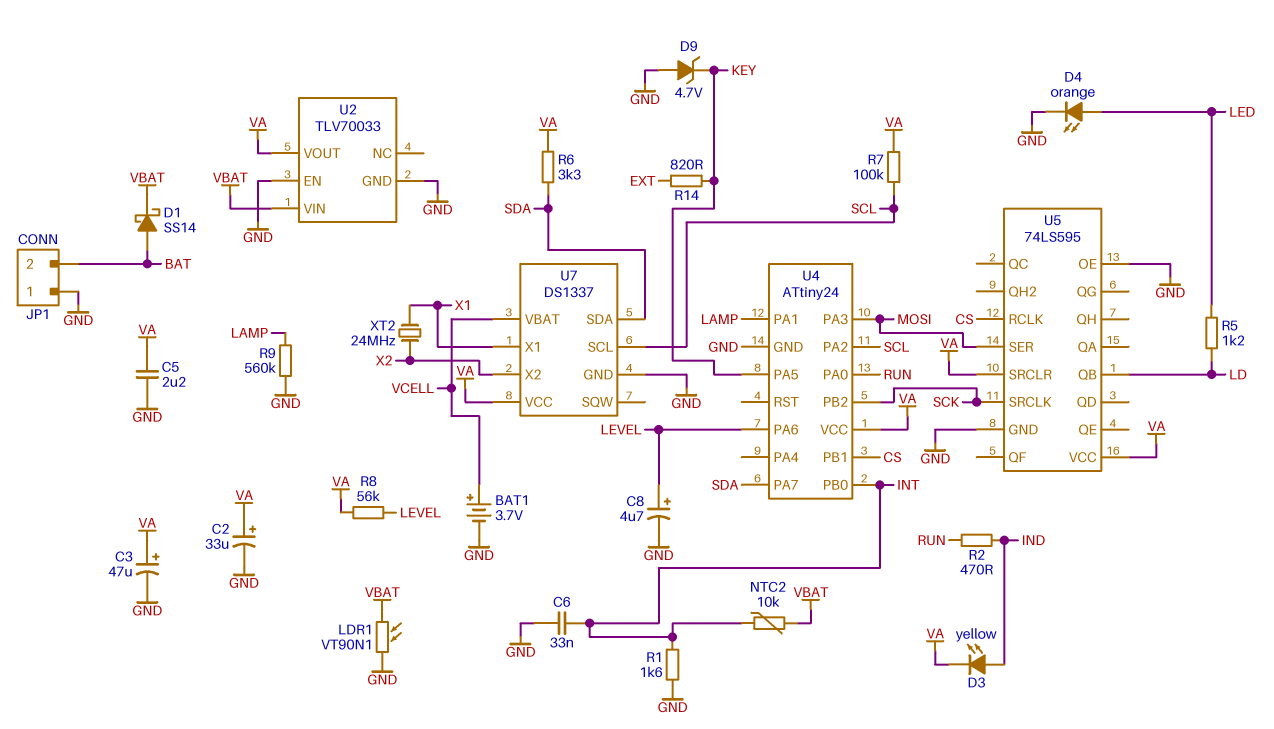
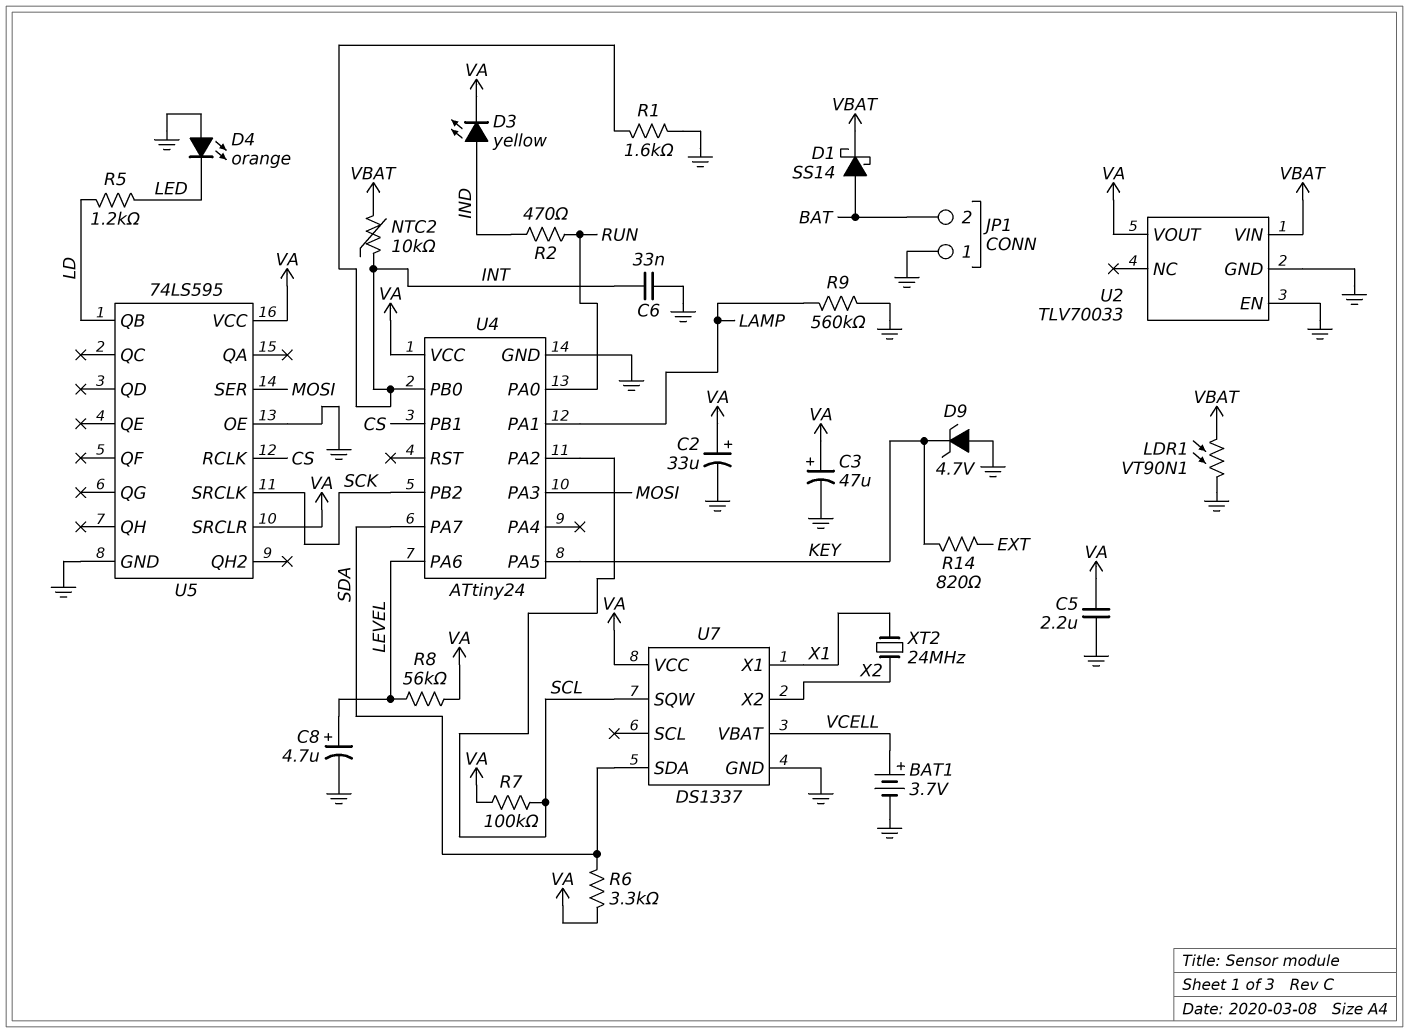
D4: LED orange (A LED, K GND) -> LED orange (A GND, K LED)
U7 pin SCL: SCL -> none
U7 pin SQW: none -> SCL

